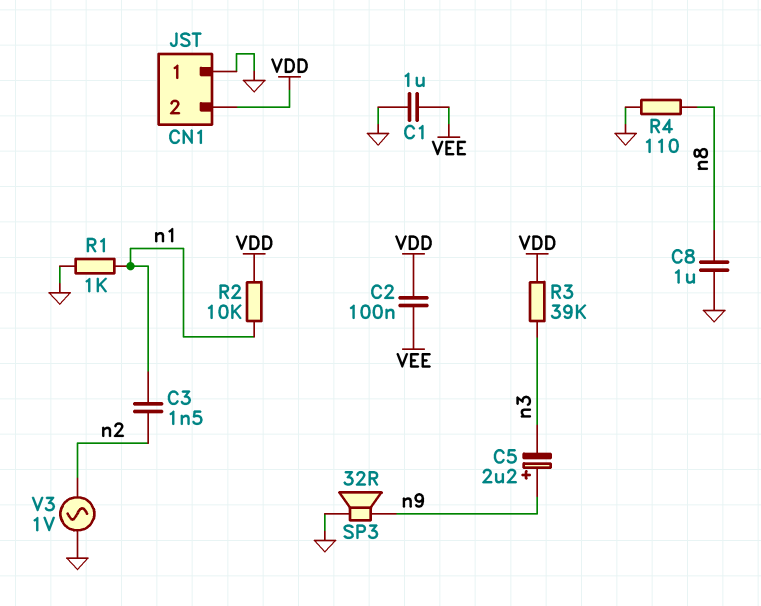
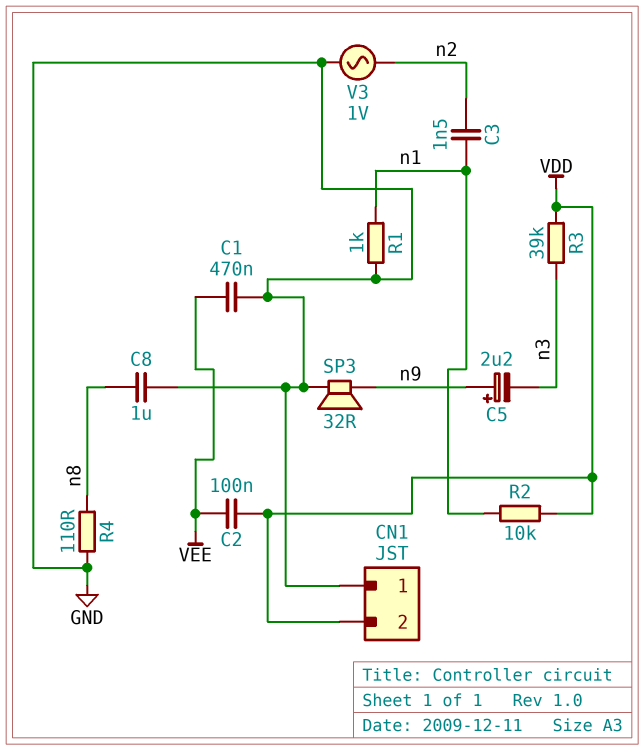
C1: 1uF (GND, VEE) -> 470nF (GND, VEE)

